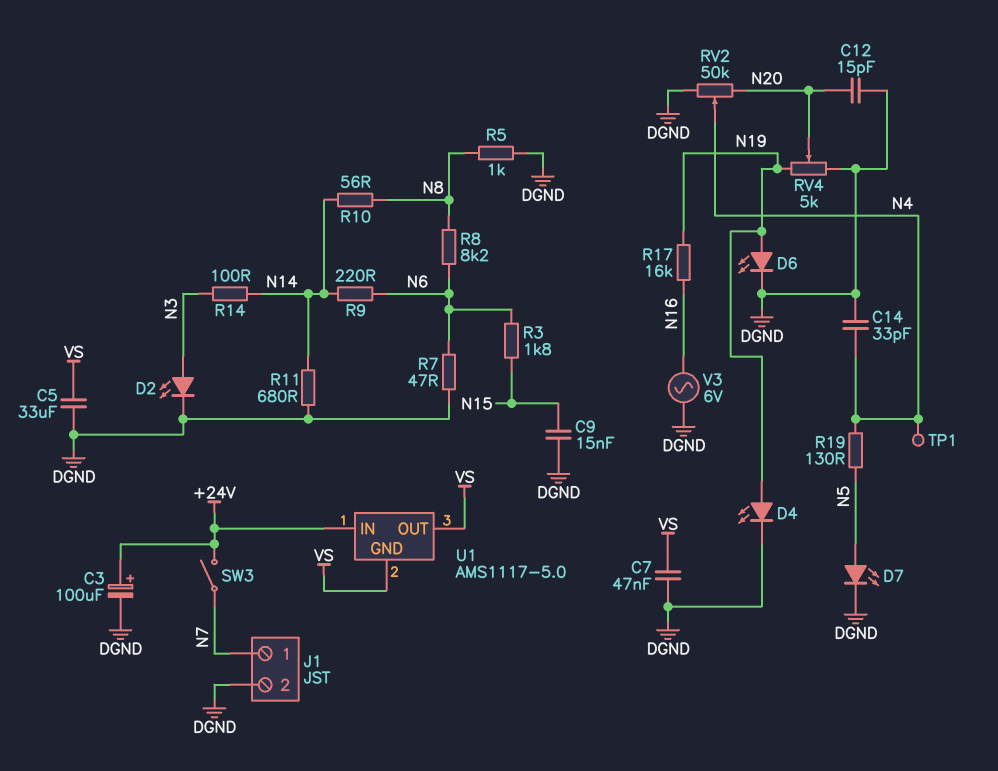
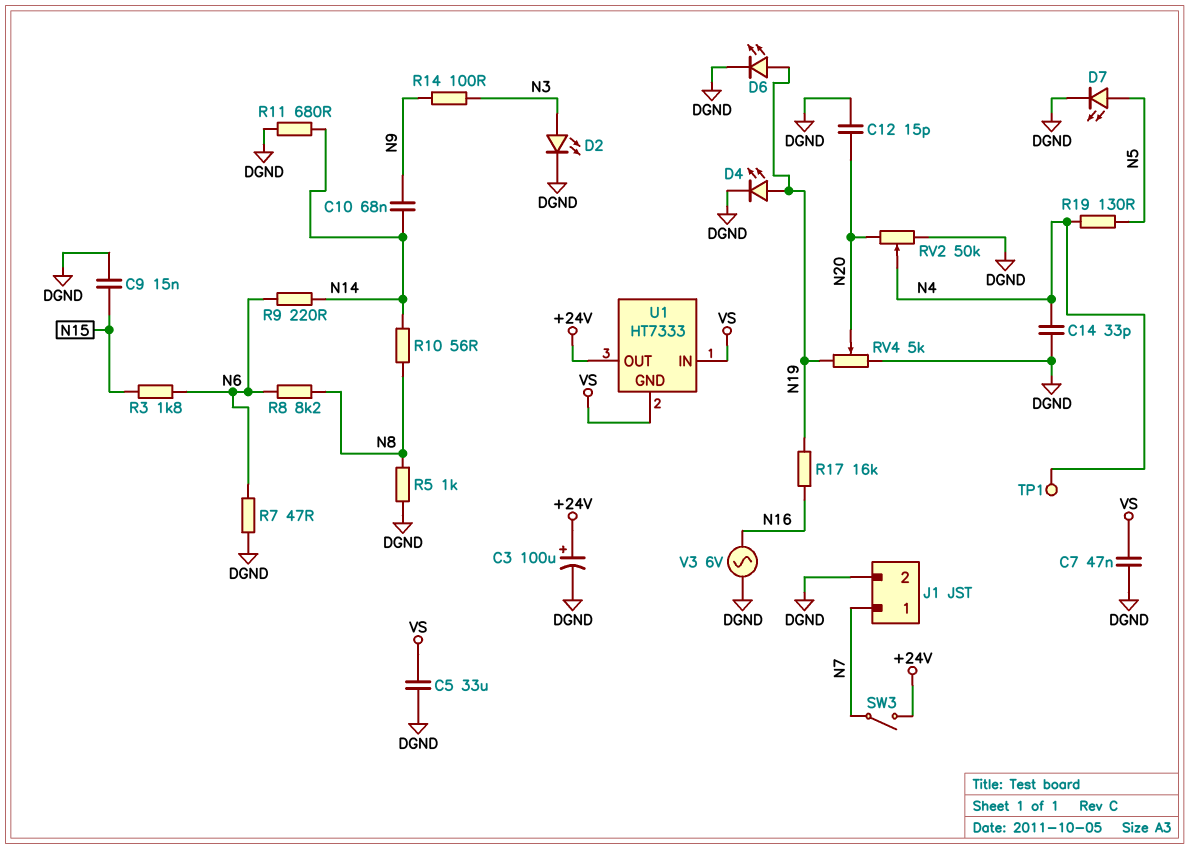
C10: none -> 68nF (N9, N14)
R14: 100 (N3, N14) -> 100 (N3, N9)
U1: AMS1117-5.0 -> HT7333
U1 pin IN: +24V -> VS
U1 pin OUT: VS -> +24V

